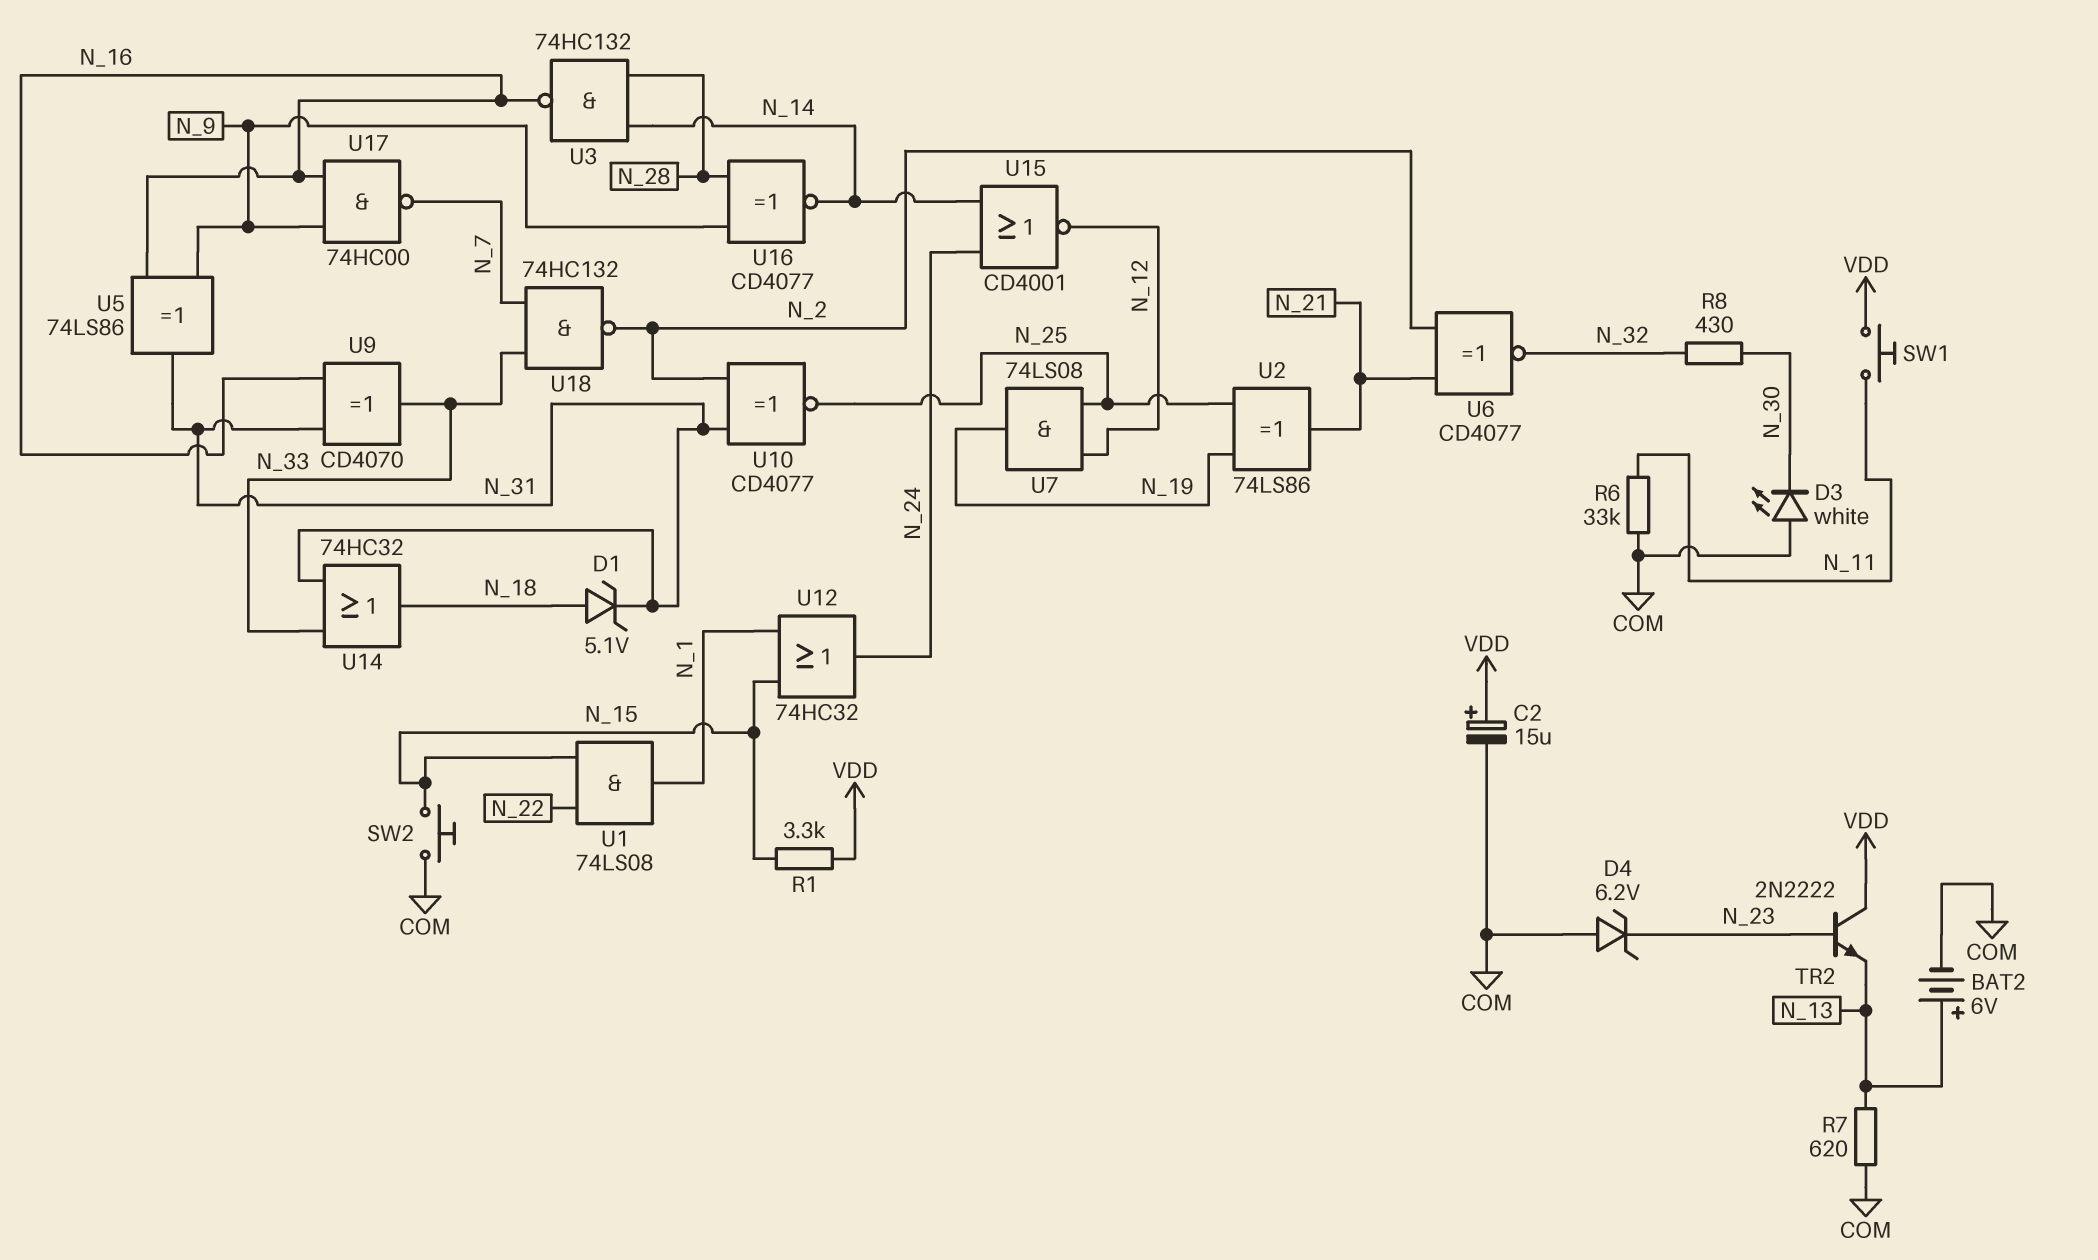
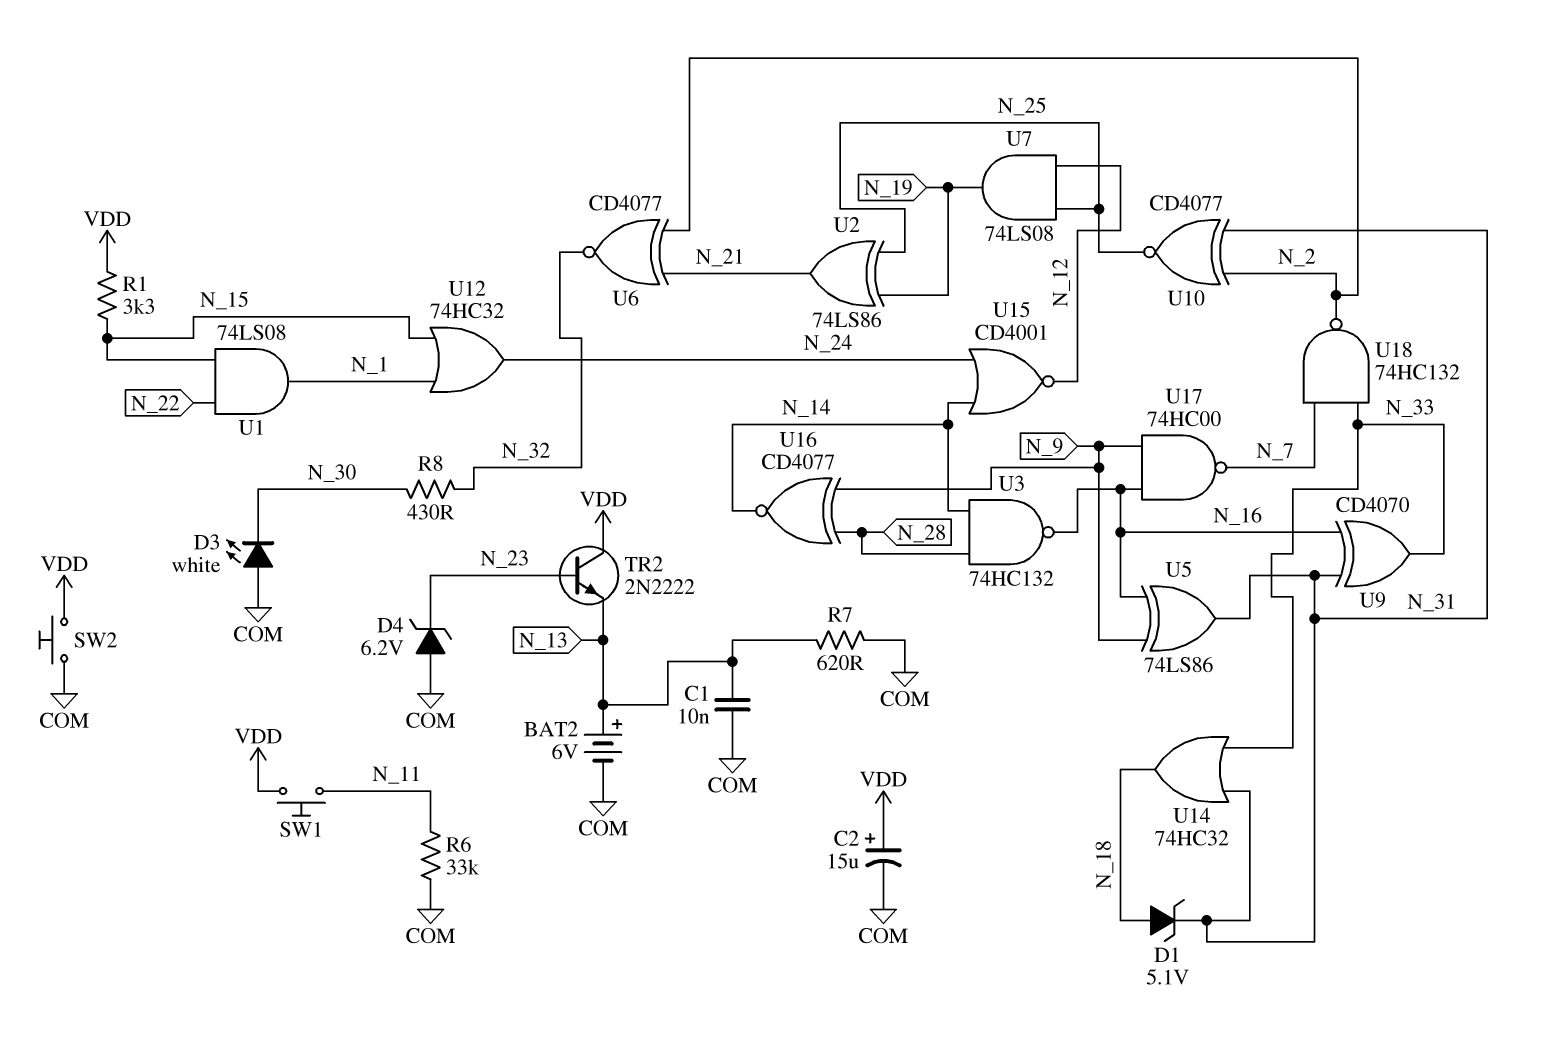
C1: none -> 10nF (COM, N_13)
SW2: button (COM, N_15) -> button (COM, VDD)

